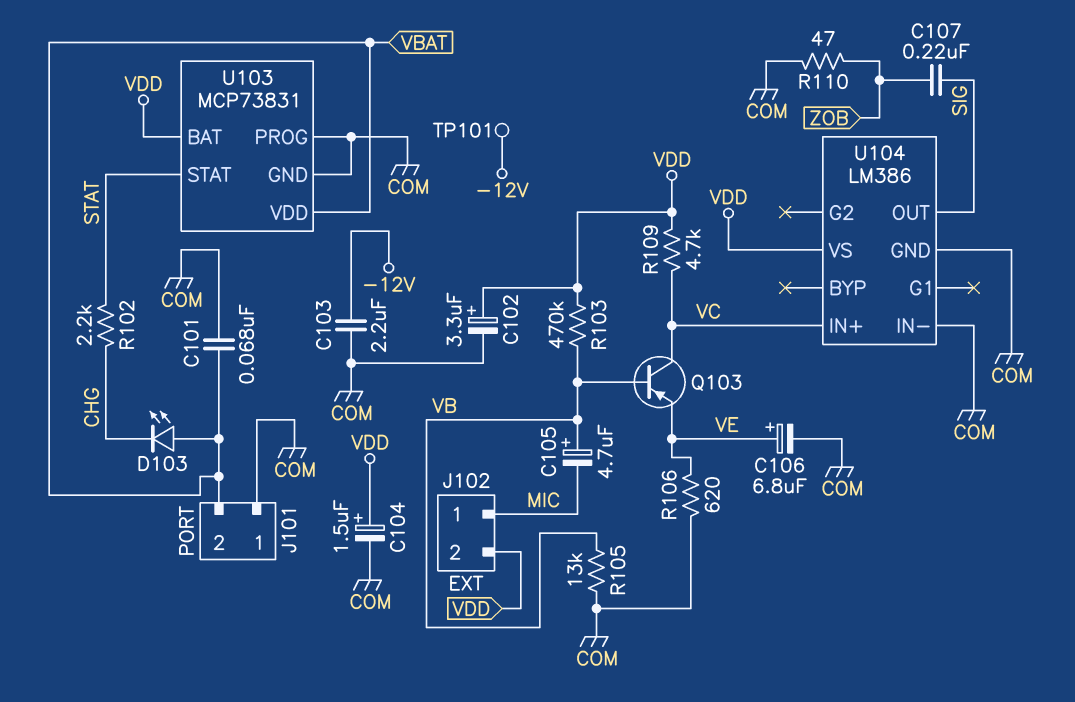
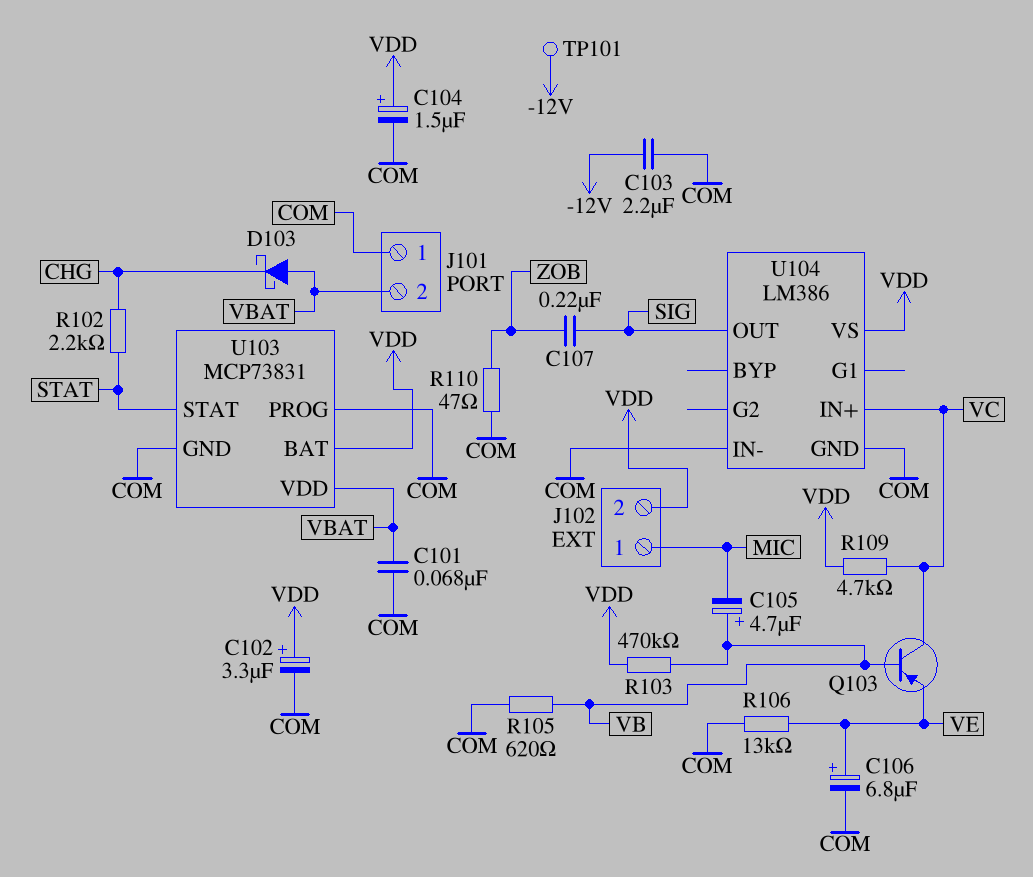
D103: LED (A VBAT, K CHG) -> schottky (A VBAT, K CHG)
R105: 13k (COM, VB) -> 620 (COM, VB)
R106: 620 (COM, VE) -> 13k (COM, VE)

